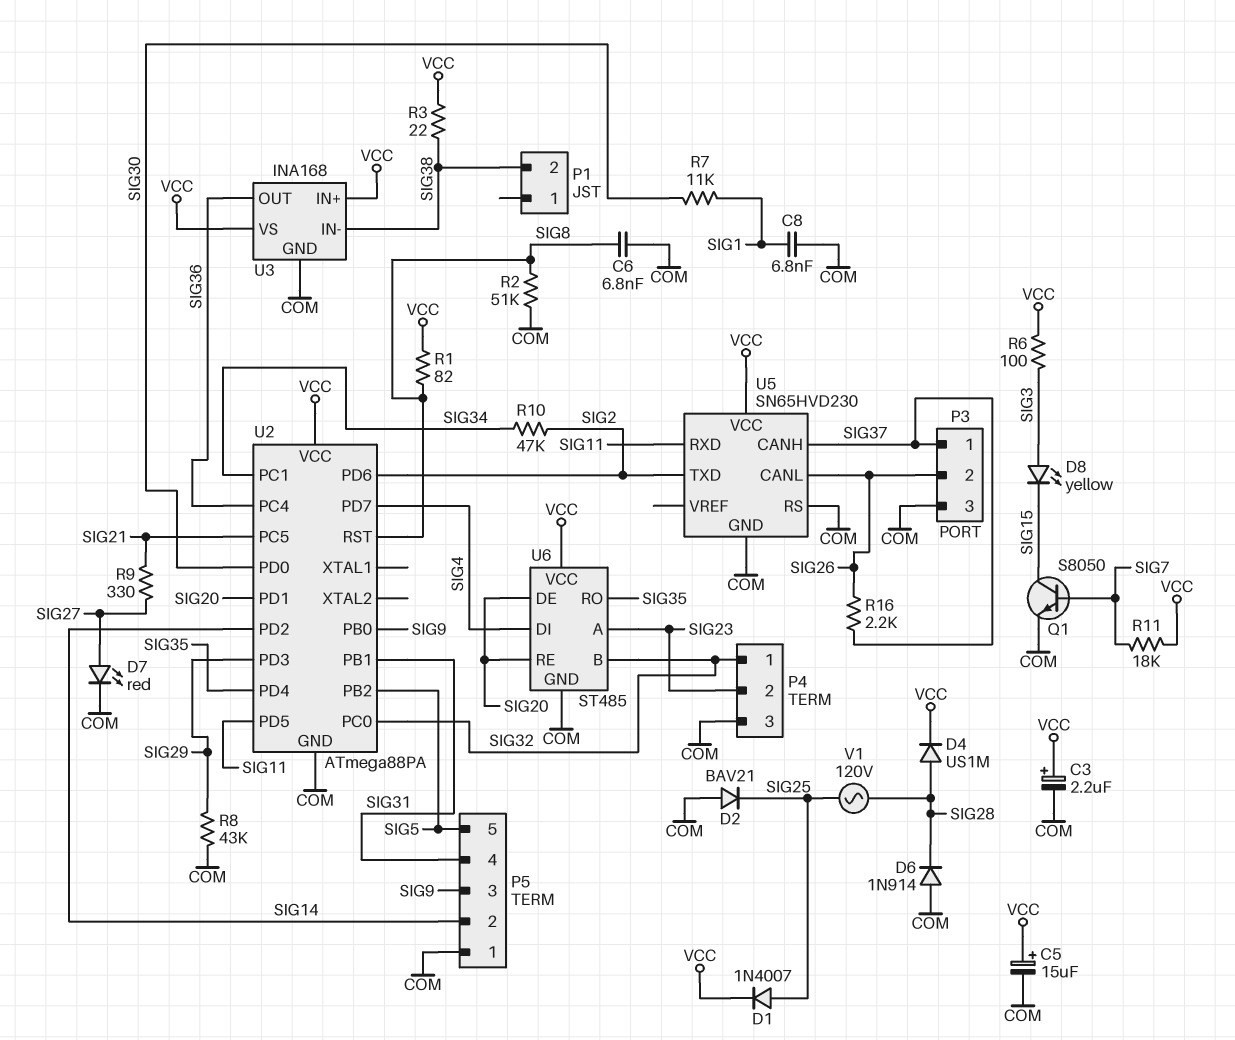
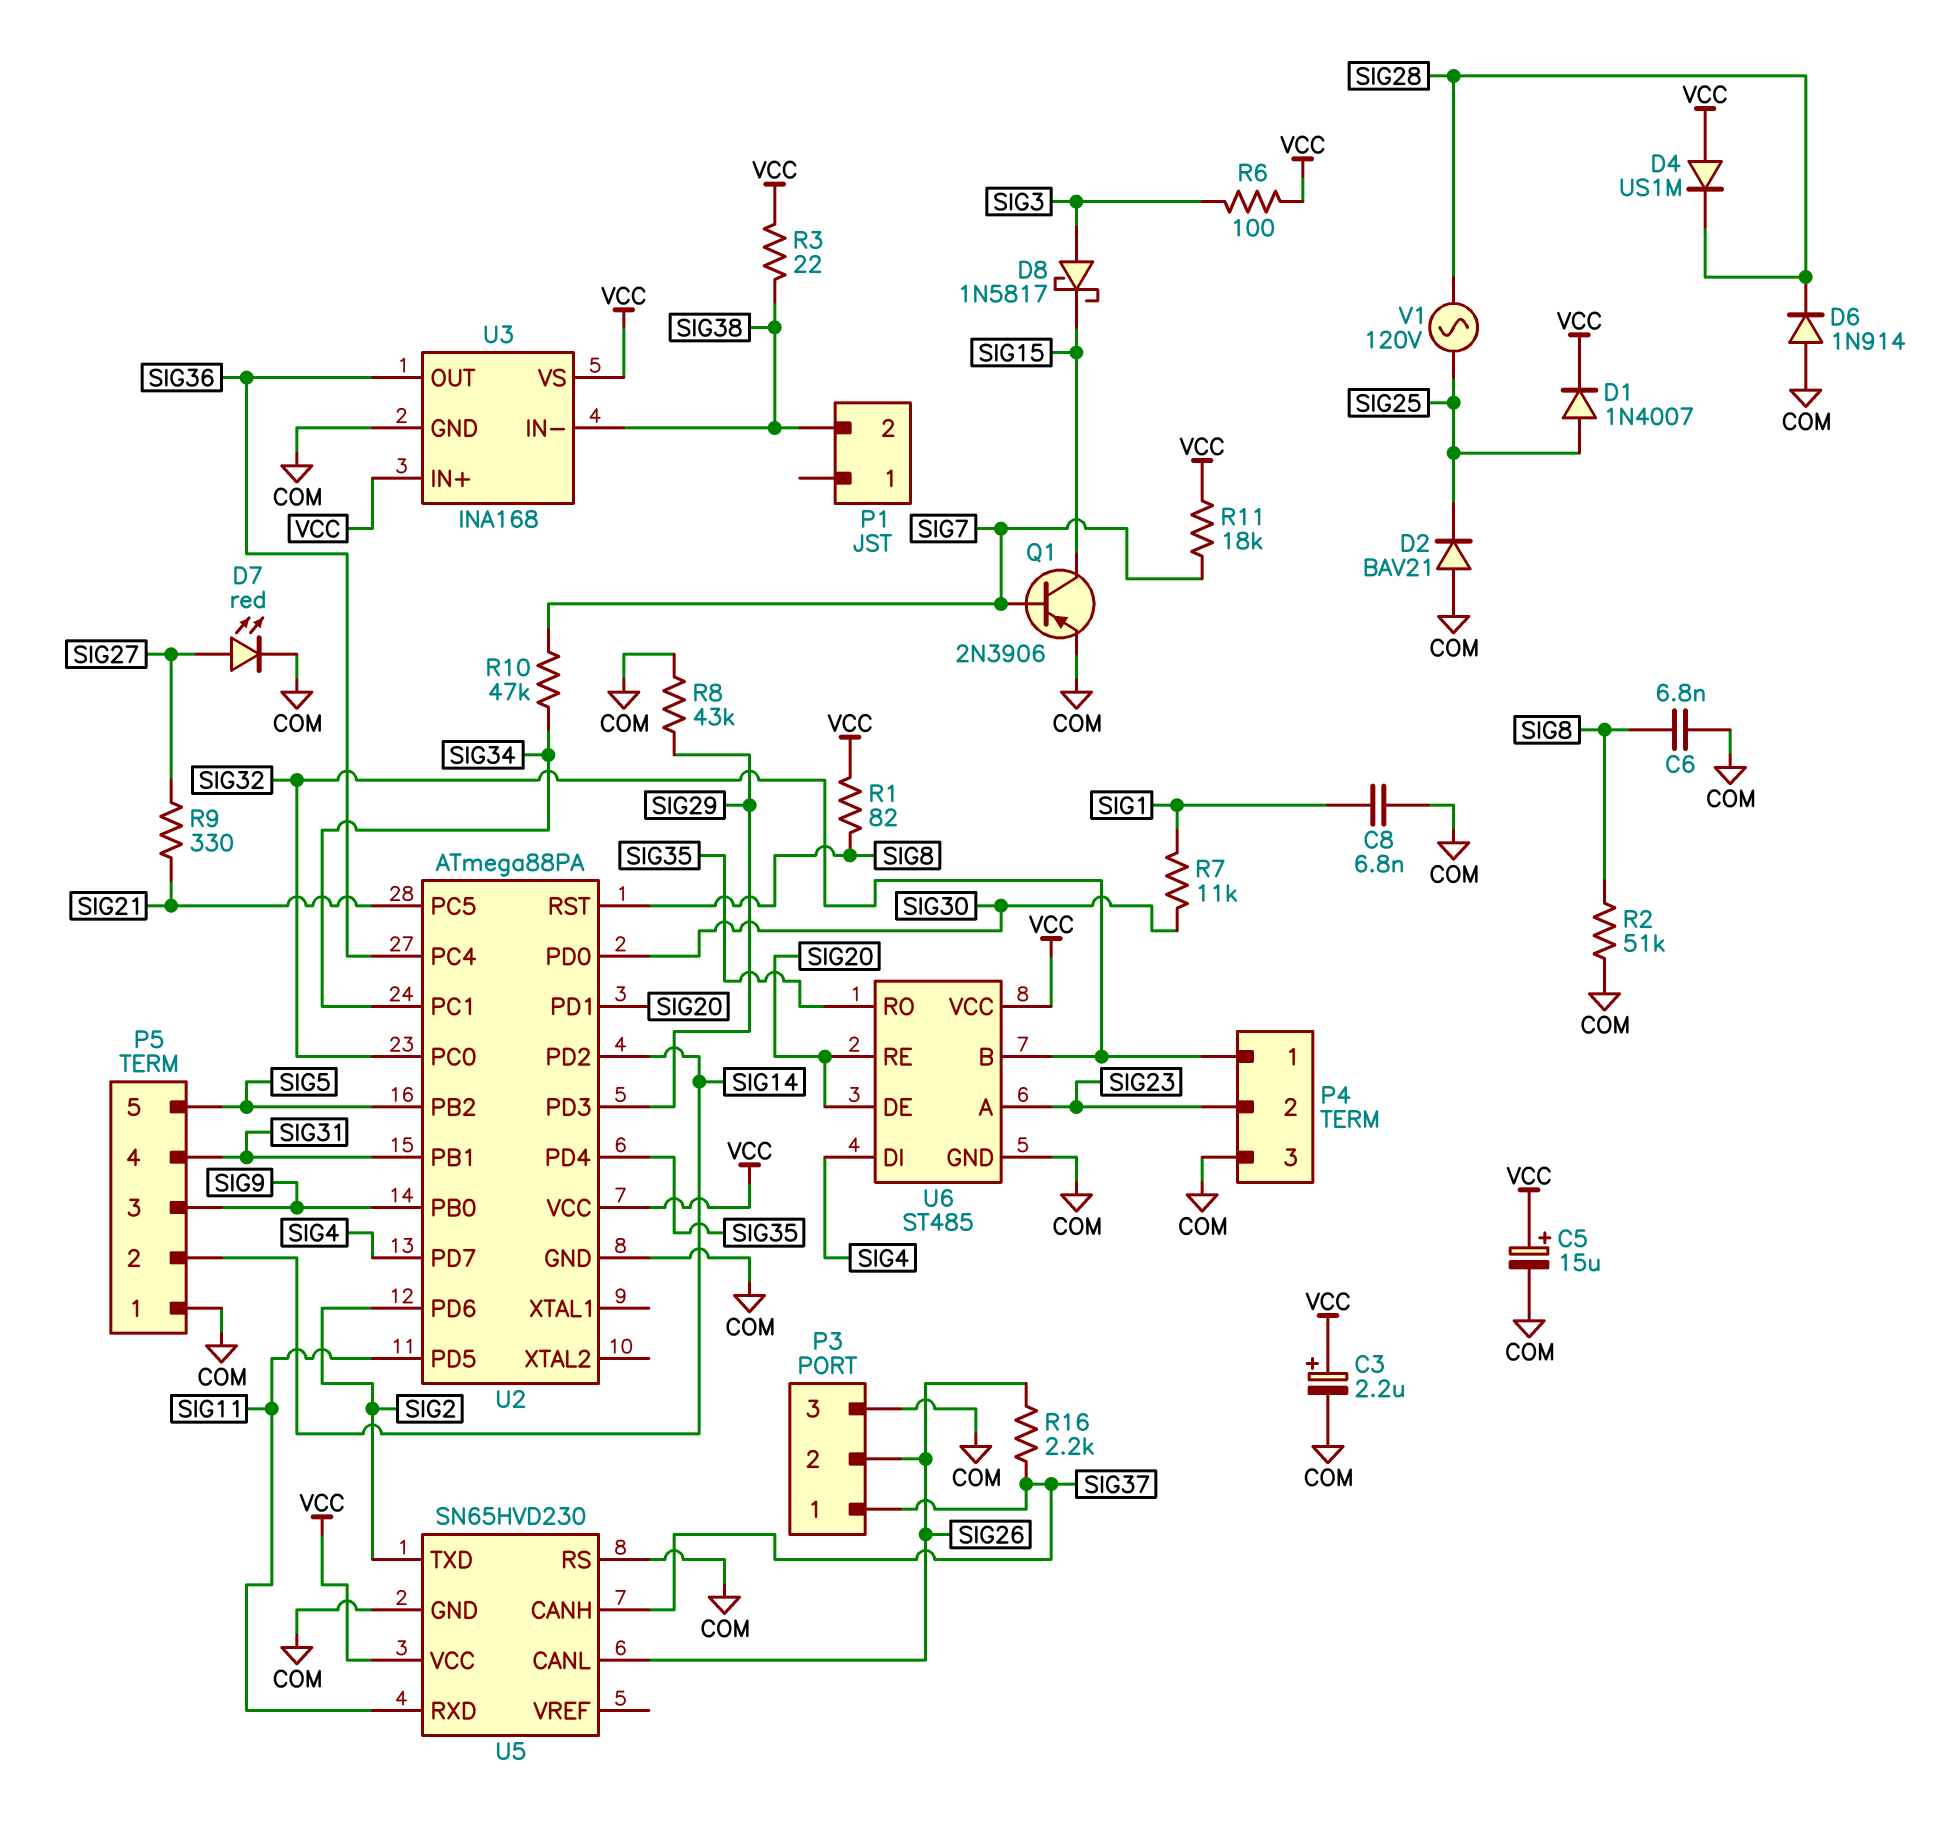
D4: diode US1M (A SIG28, K VCC) -> diode US1M (A VCC, K SIG28)
D8: LED yellow (A SIG3, K SIG15) -> schottky 1N5817 (A SIG3, K SIG15)
Q1: NPN S8050 (B SIG7, C SIG15, E COM) -> PNP 2N3906 (B SIG7, C SIG15, E COM)
R10: 47k (SIG2, SIG34) -> 47k (SIG7, SIG34)

